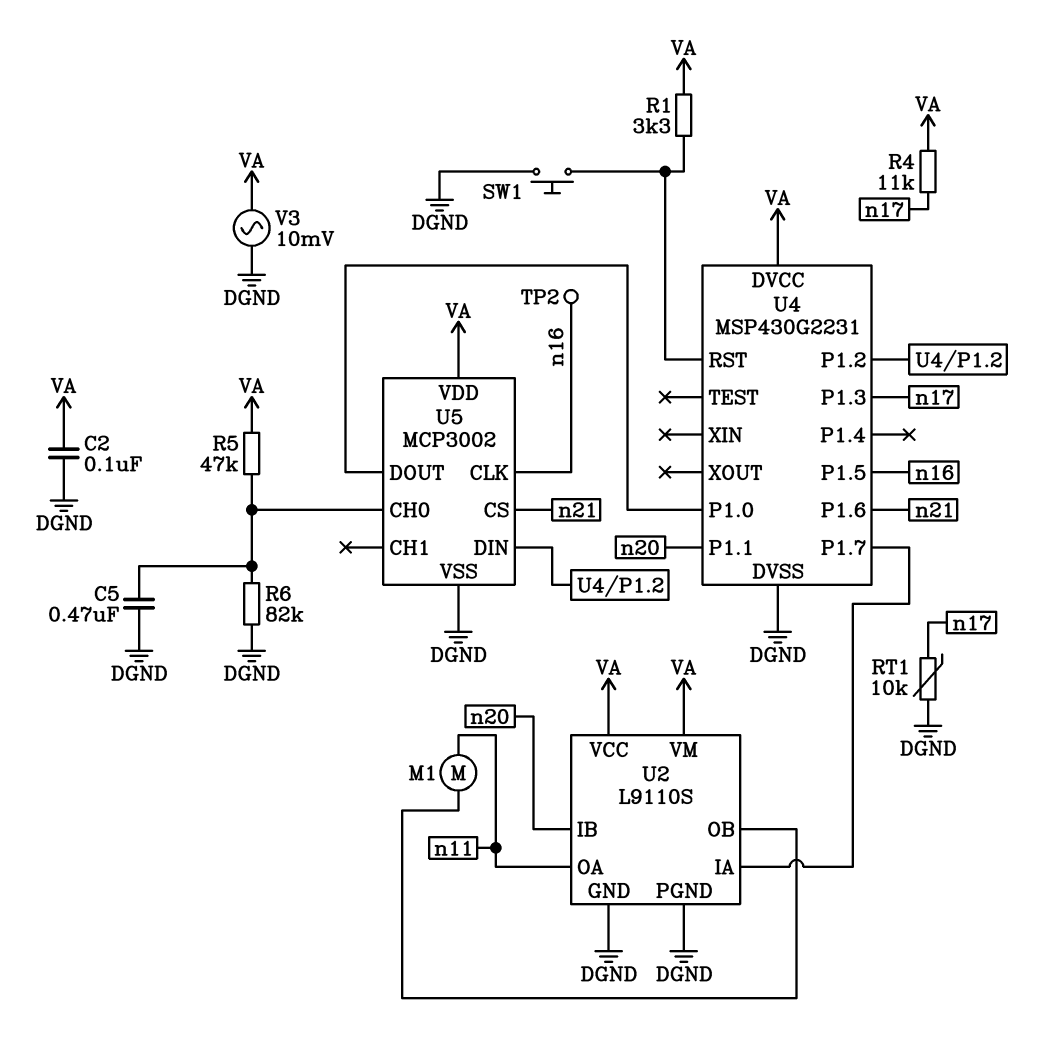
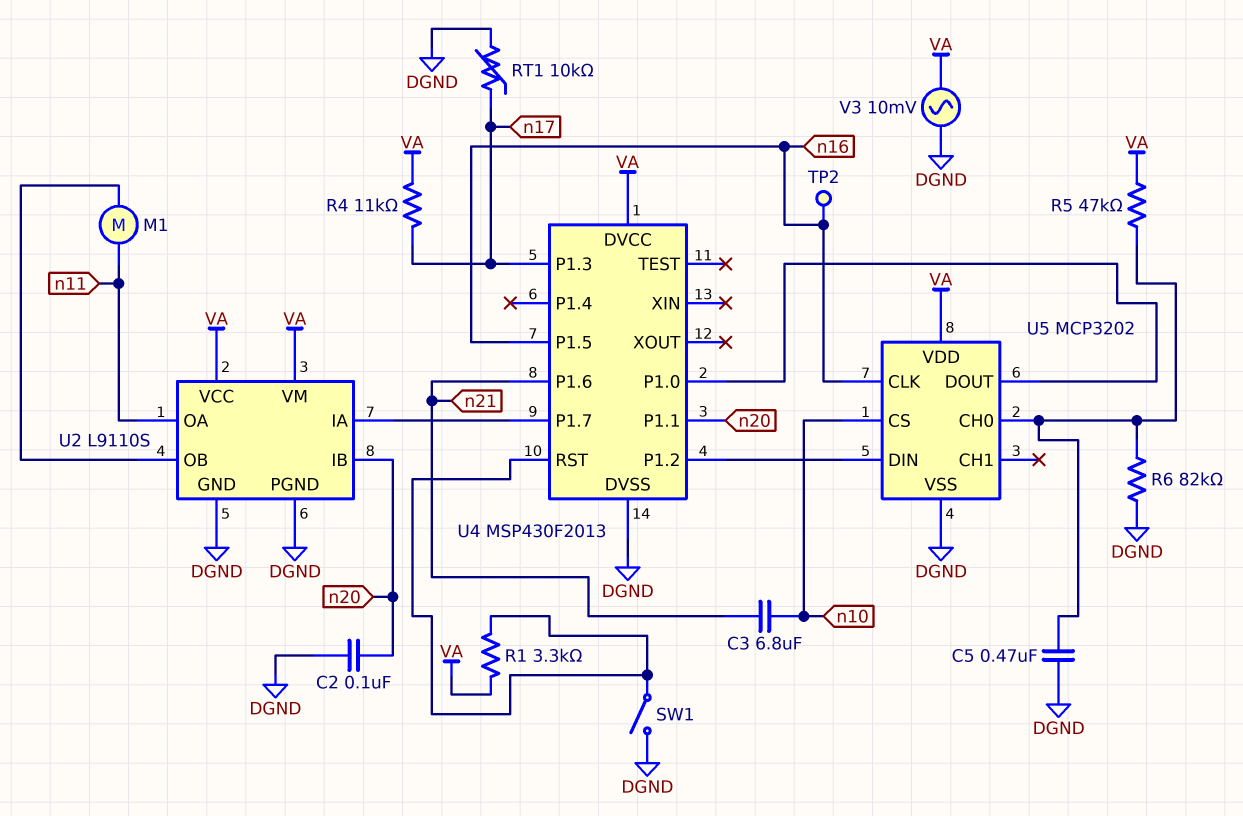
C2: 100nF (DGND, VA) -> 100nF (DGND, n20)
C3: none -> 6.8uF (n10, n21)
SW1: button (DGND, U4/RST) -> switch (DGND, U4/RST)
U4: MSP430G2231 -> MSP430F2013
U5: MCP3002 -> MCP3202
U5 pin CS: n21 -> n10

